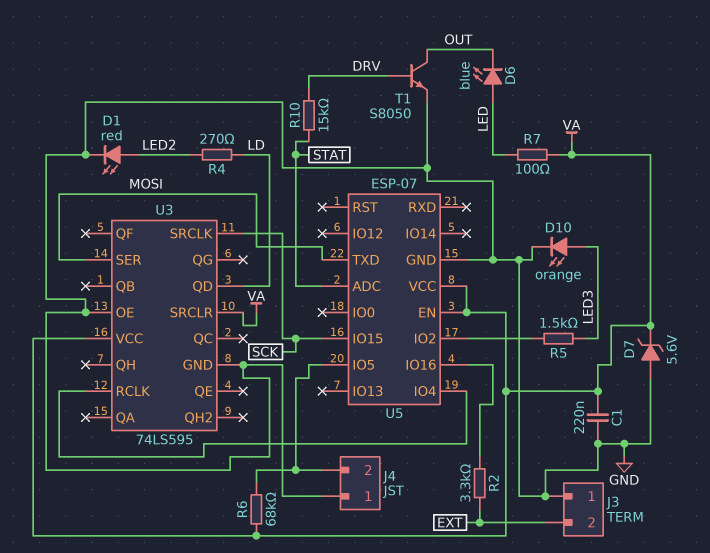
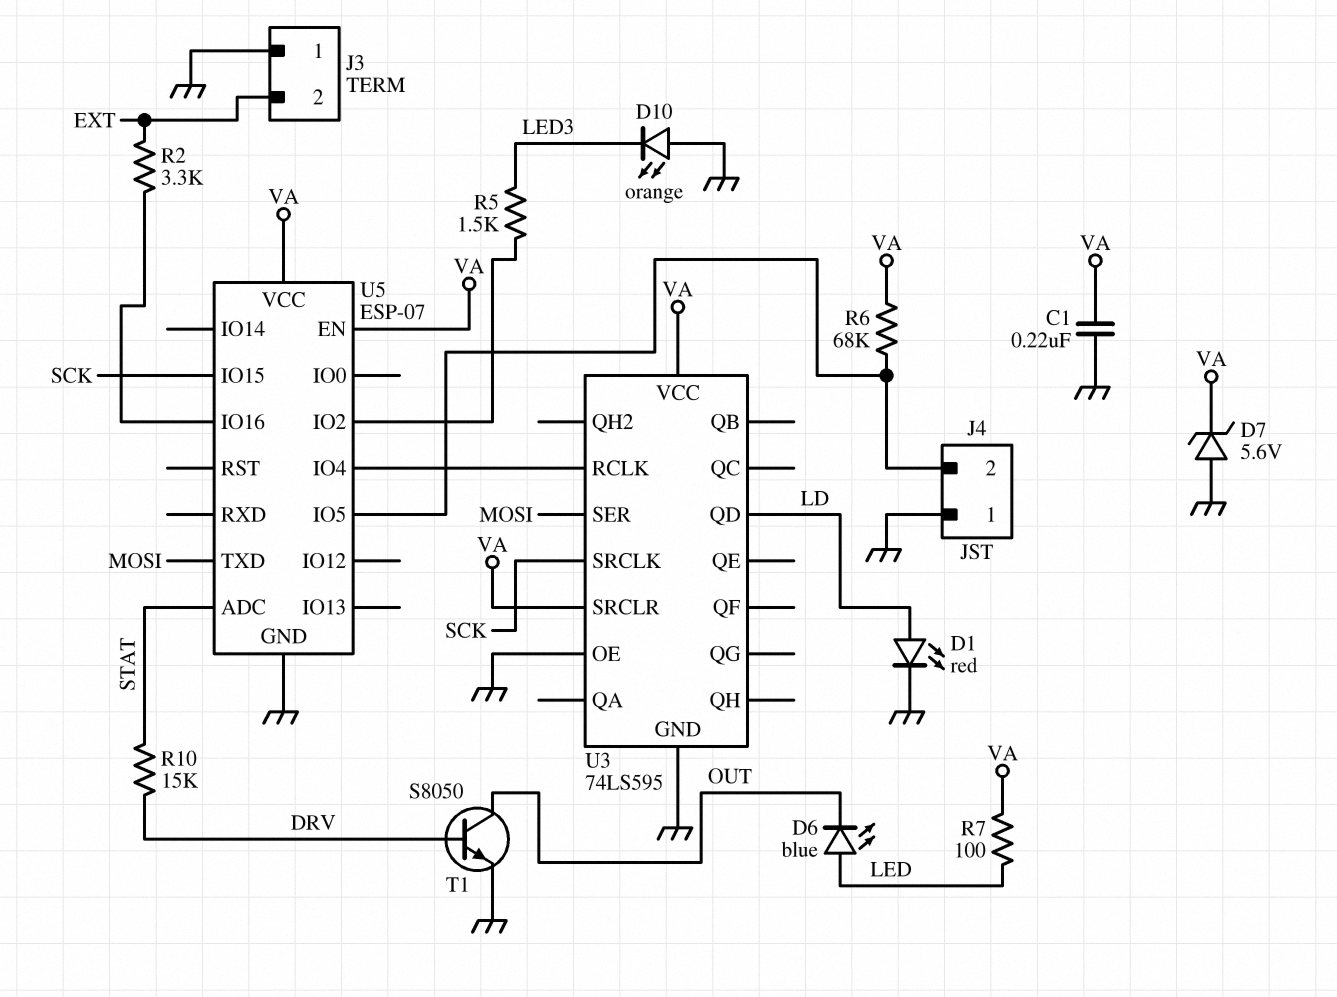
D1: LED red (A LED2, K GND) -> LED red (A LD, K GND)
D10: LED orange (A LED3, K GND) -> LED orange (A GND, K LED3)
R4: 270 (LD, LED2) -> none

